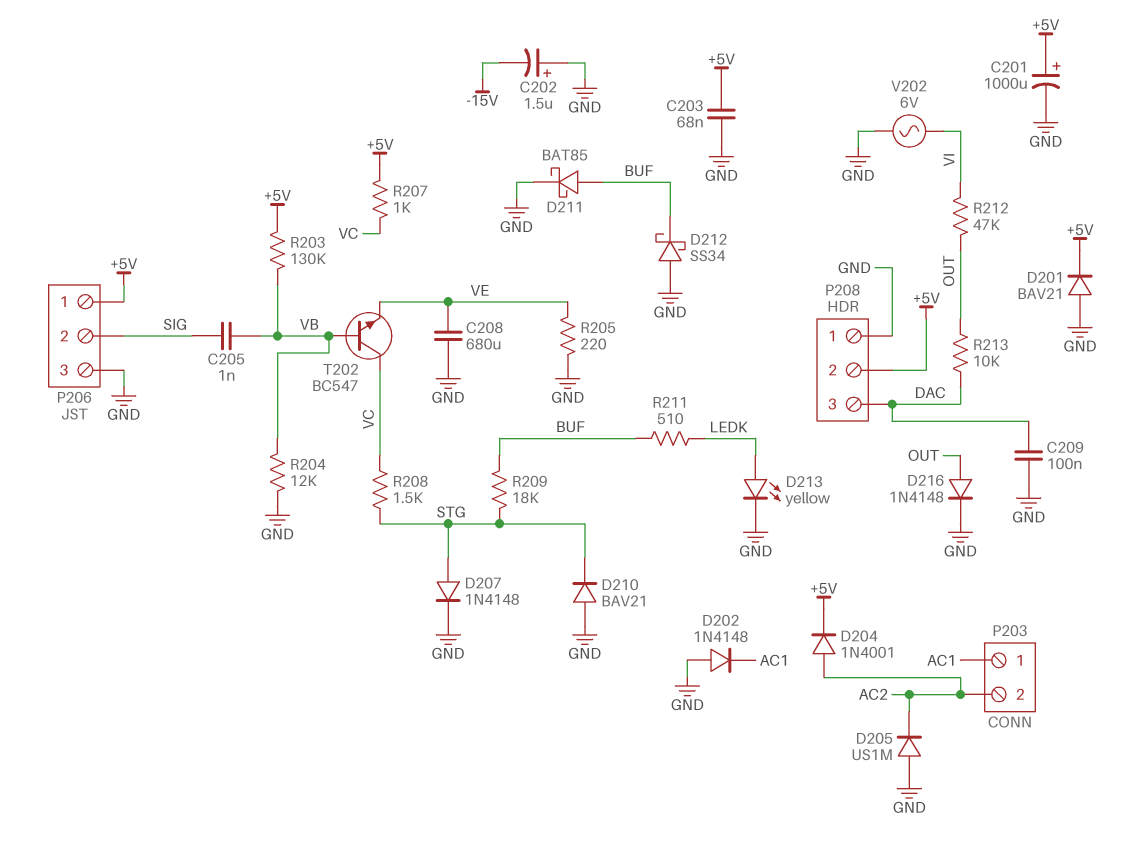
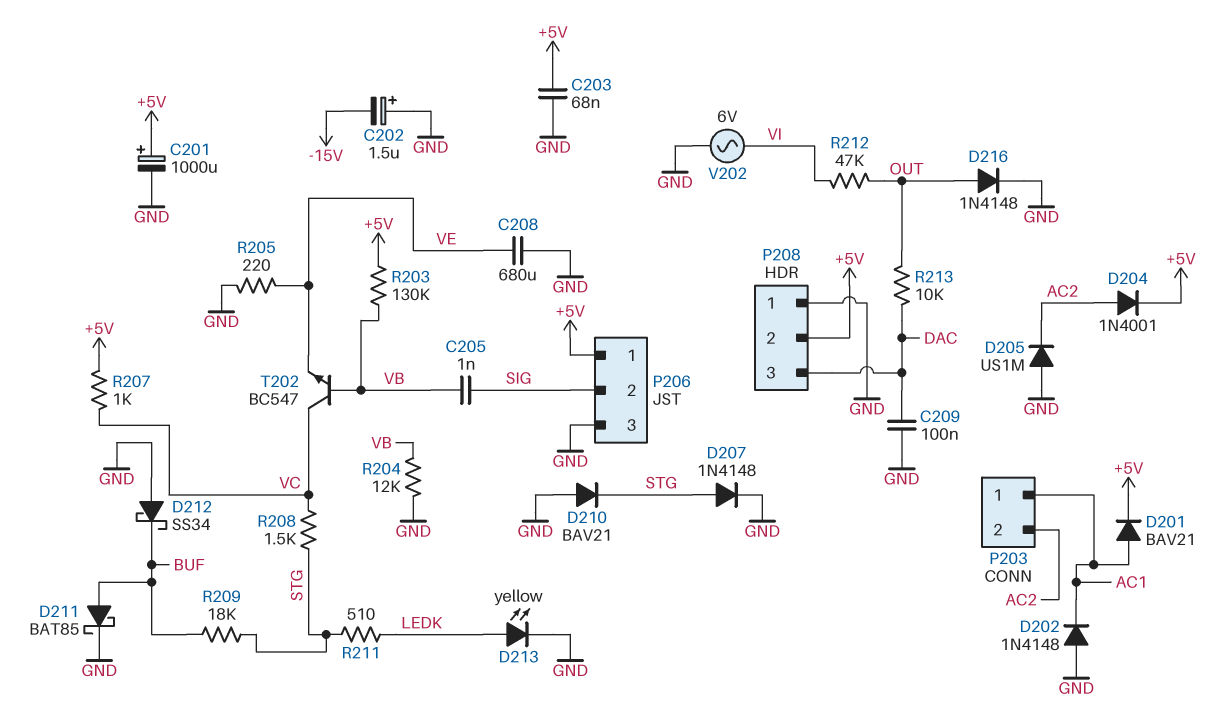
D201: diode BAV21 (A GND, K +5V) -> diode BAV21 (A AC1, K +5V)
R211: 510 (BUF, LEDK) -> 510 (LEDK, STG)

